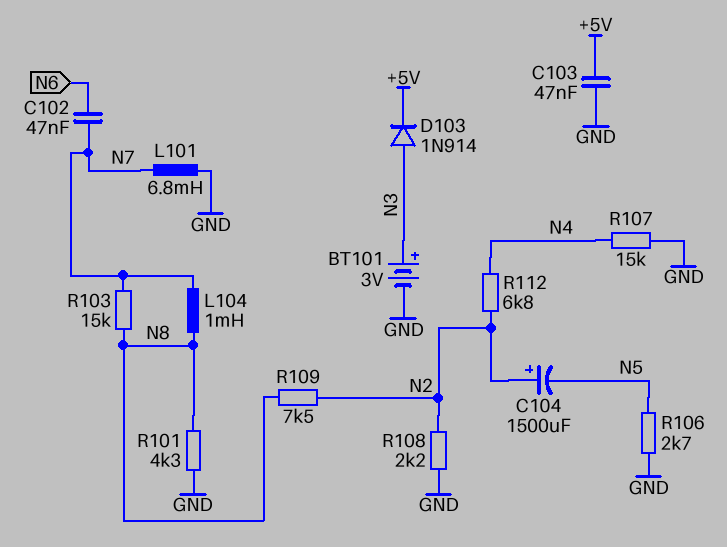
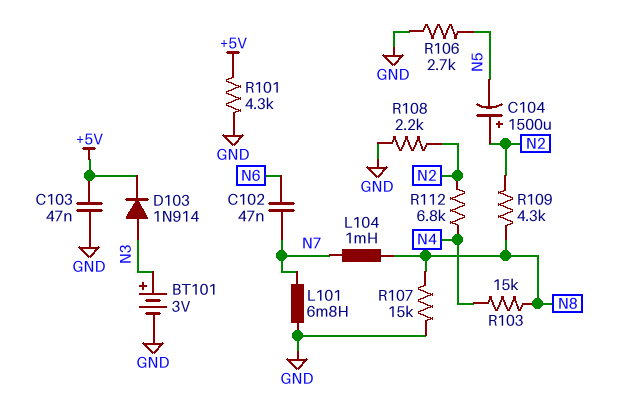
R101: 4.3k (GND, N8) -> 4.3k (+5V, GND)
R103: 15k (N7, N8) -> 15k (N4, N8)
R107: 15k (GND, N4) -> 15k (GND, N8)
R109: 7.5k (N2, N8) -> 4.3k (N2, N8)

